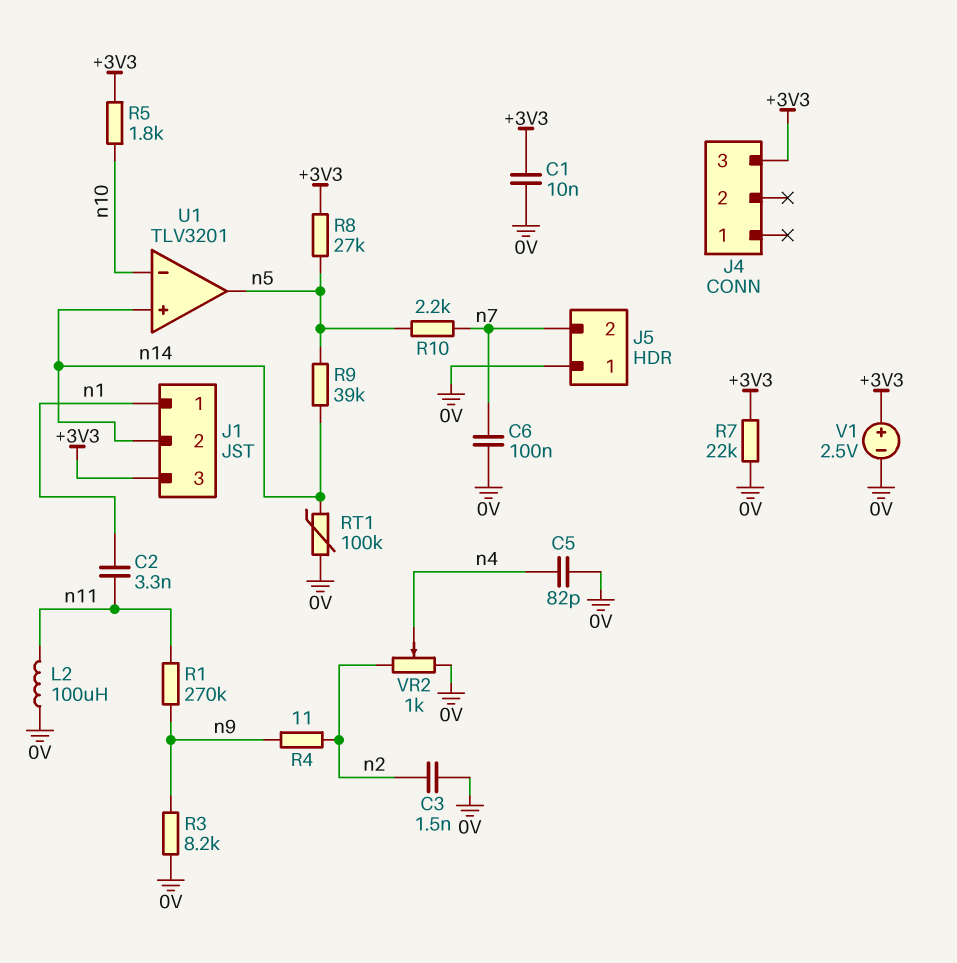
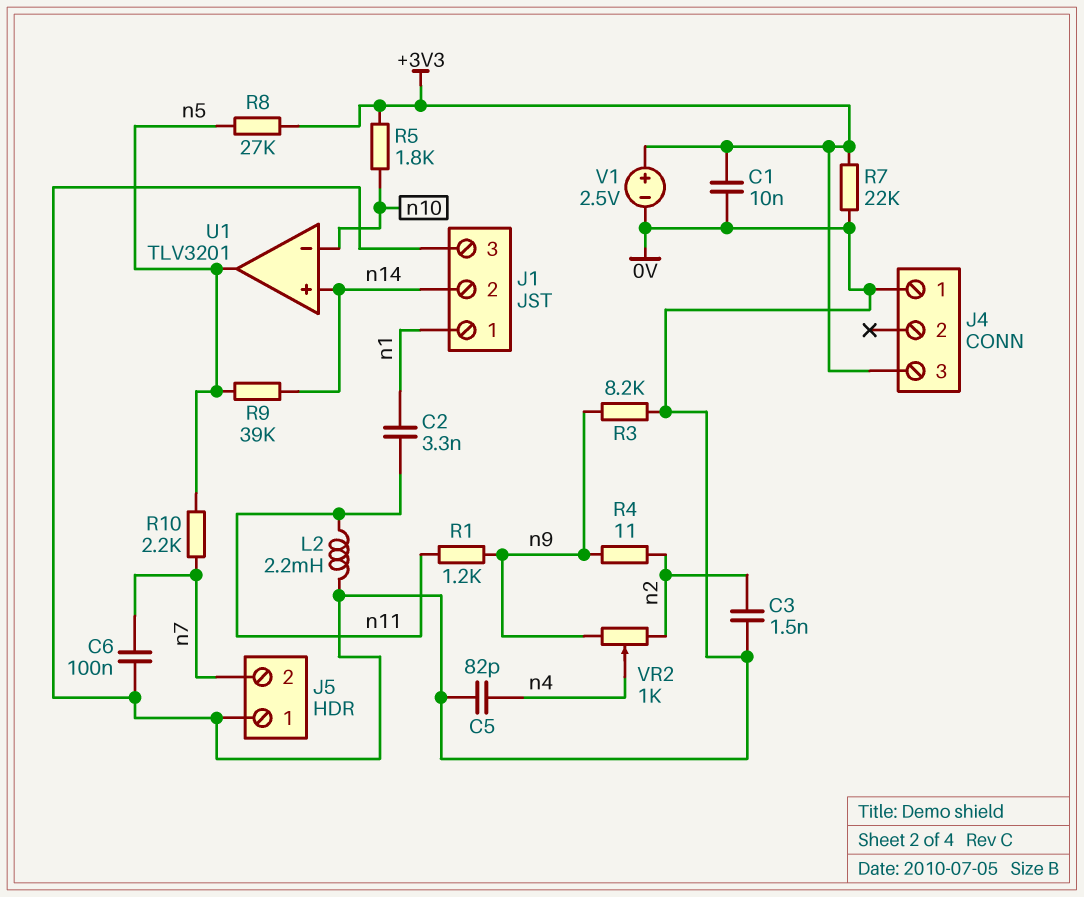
J1 pin 3: +3V3 -> 0V
J4 pin 1: none -> 0V
L2: 100uH (0V, n11) -> 2.2mH (0V, n11)
R1: 270k (n9, n11) -> 1.2k (n9, n11)
RT1: 100k (0V, n14) -> none
VR2: 1k (0V, n2, wiper n4) -> 1k (n2, n9, wiper n4)

